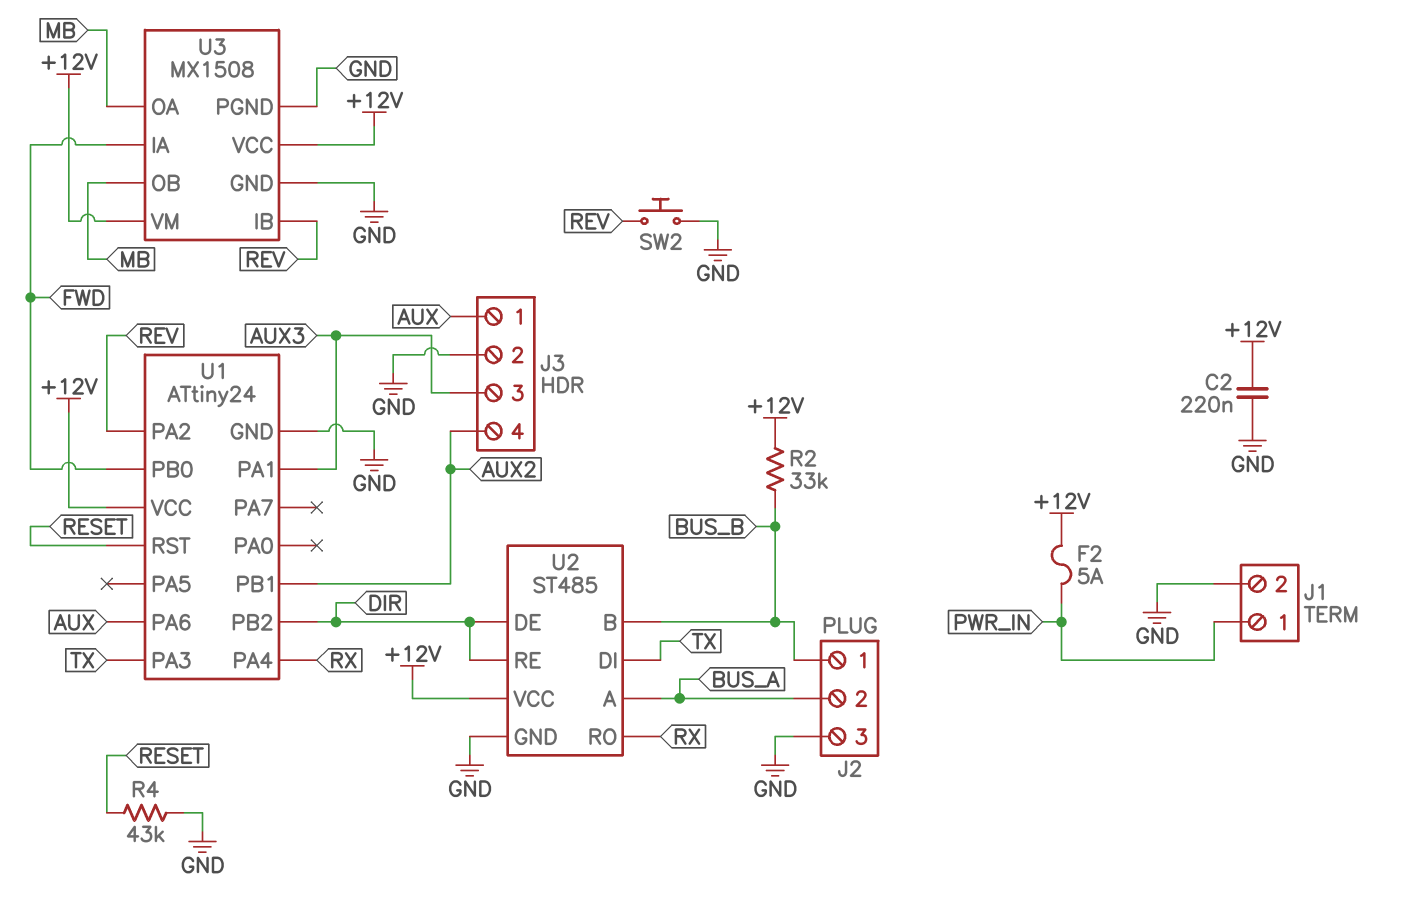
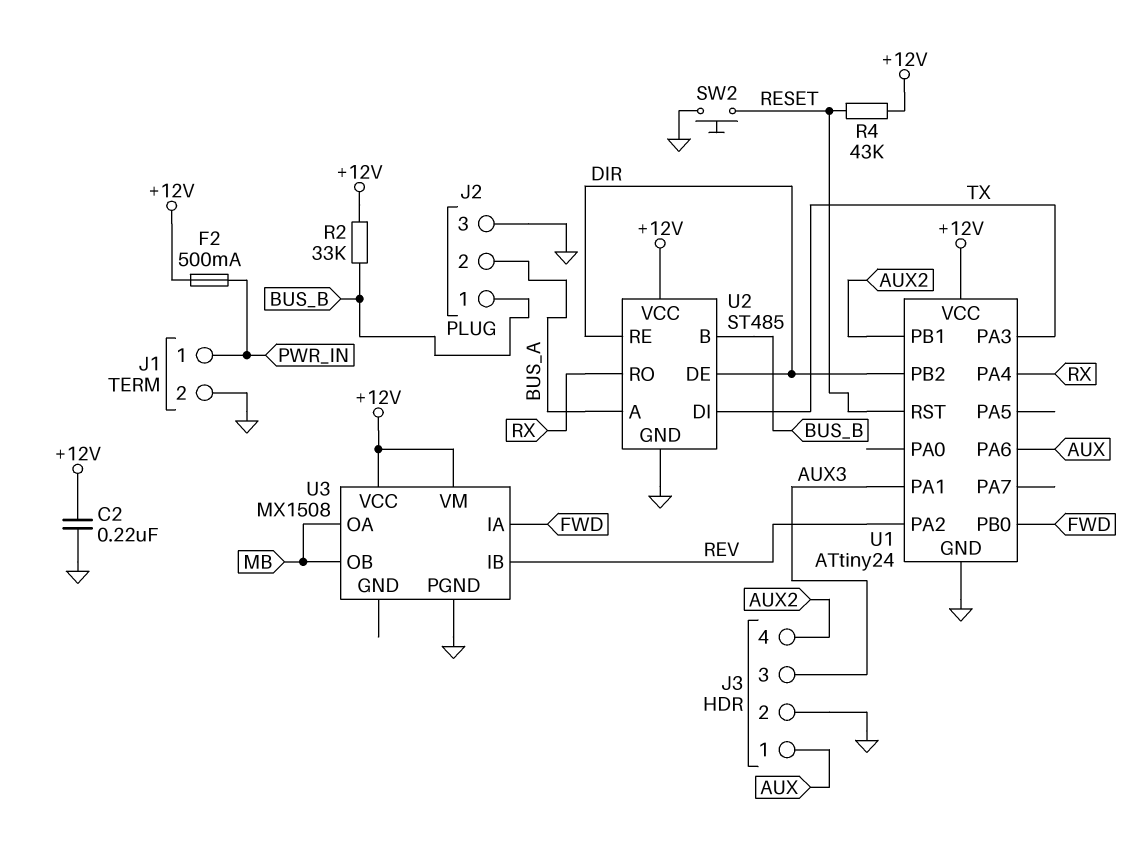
F2: 5A (+12V, PWR_IN) -> 500mA (+12V, PWR_IN)
R4: 43k (GND, RESET) -> 43k (+12V, RESET)
SW2: button (GND, REV) -> button (GND, RESET)
U3 pin GND: GND -> none

